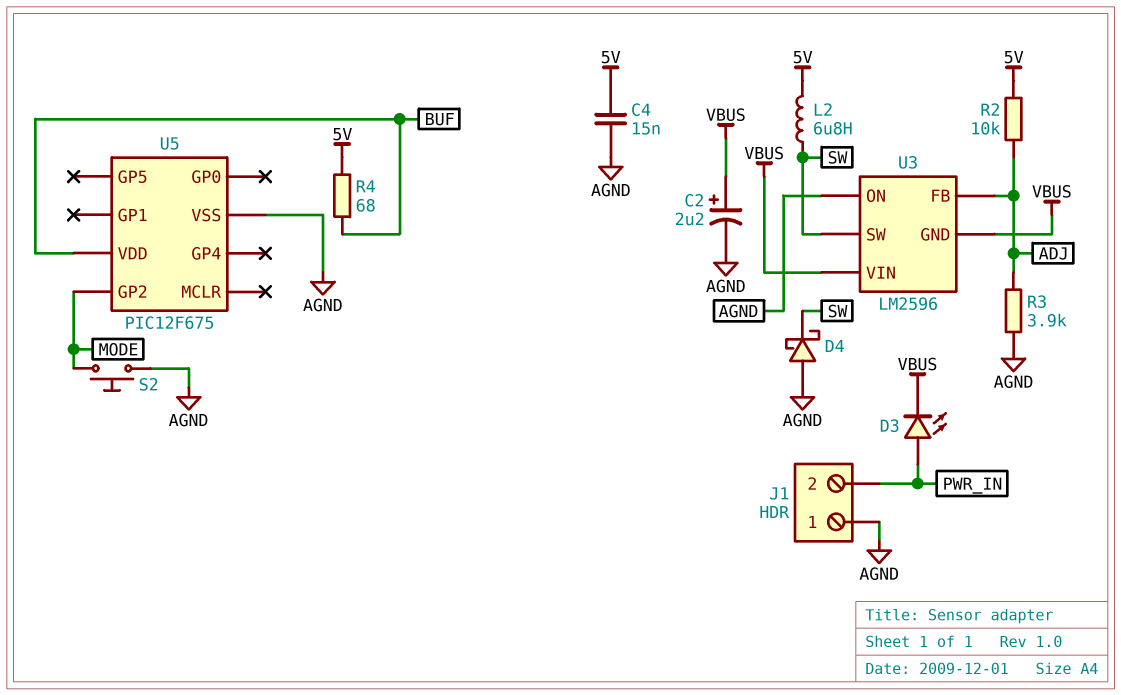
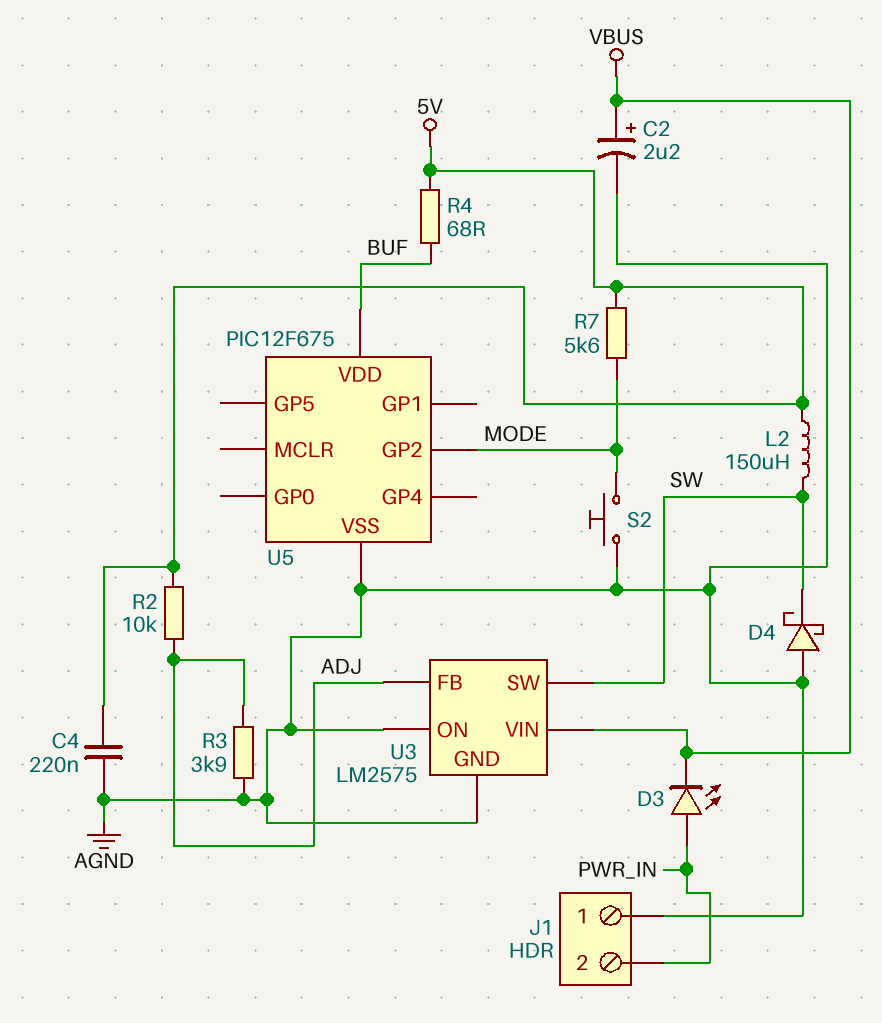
C4: 15nF (5V, AGND) -> 220nF (5V, AGND)
L2: 6.8uH (5V, SW) -> 150uH (5V, SW)
R7: none -> 5.6k (5V, MODE)
U3: LM2596 -> LM2575
U3 pin GND: VBUS -> AGND

